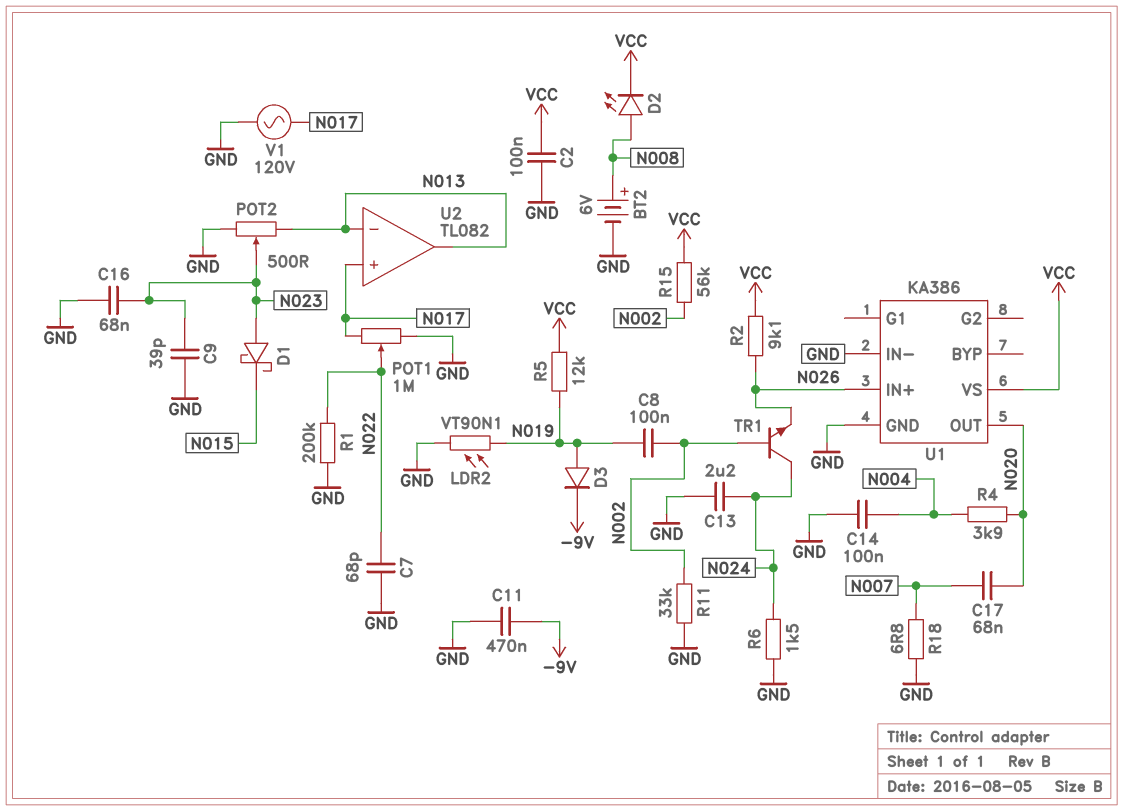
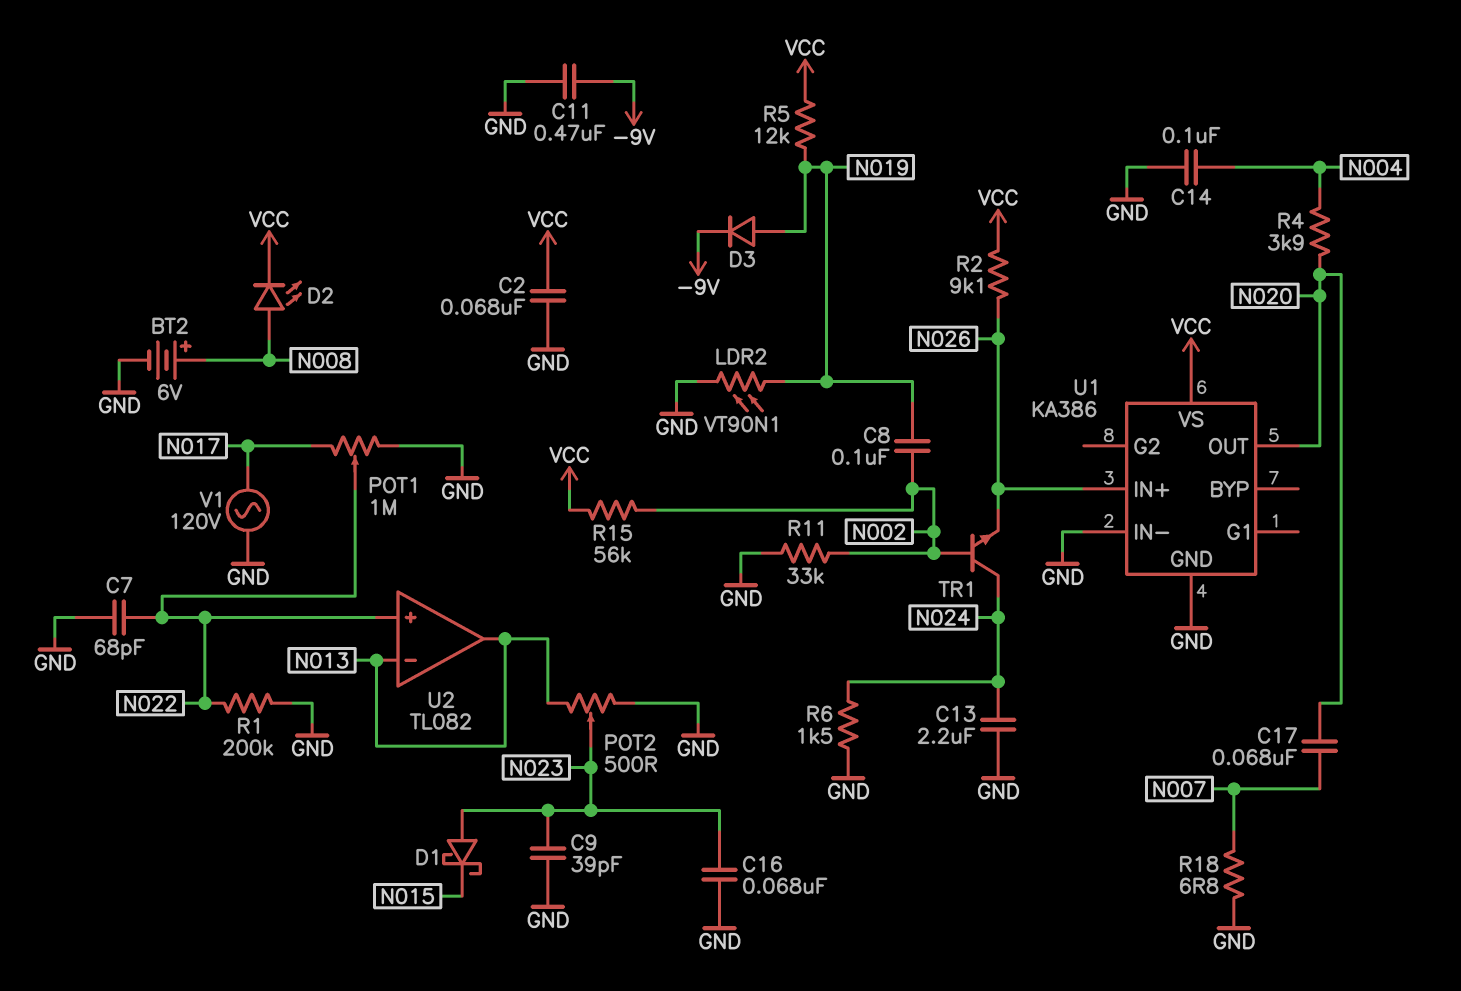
C2: 100nF (GND, VCC) -> 68nF (GND, VCC)
U2 pin in+: N017 -> N022

